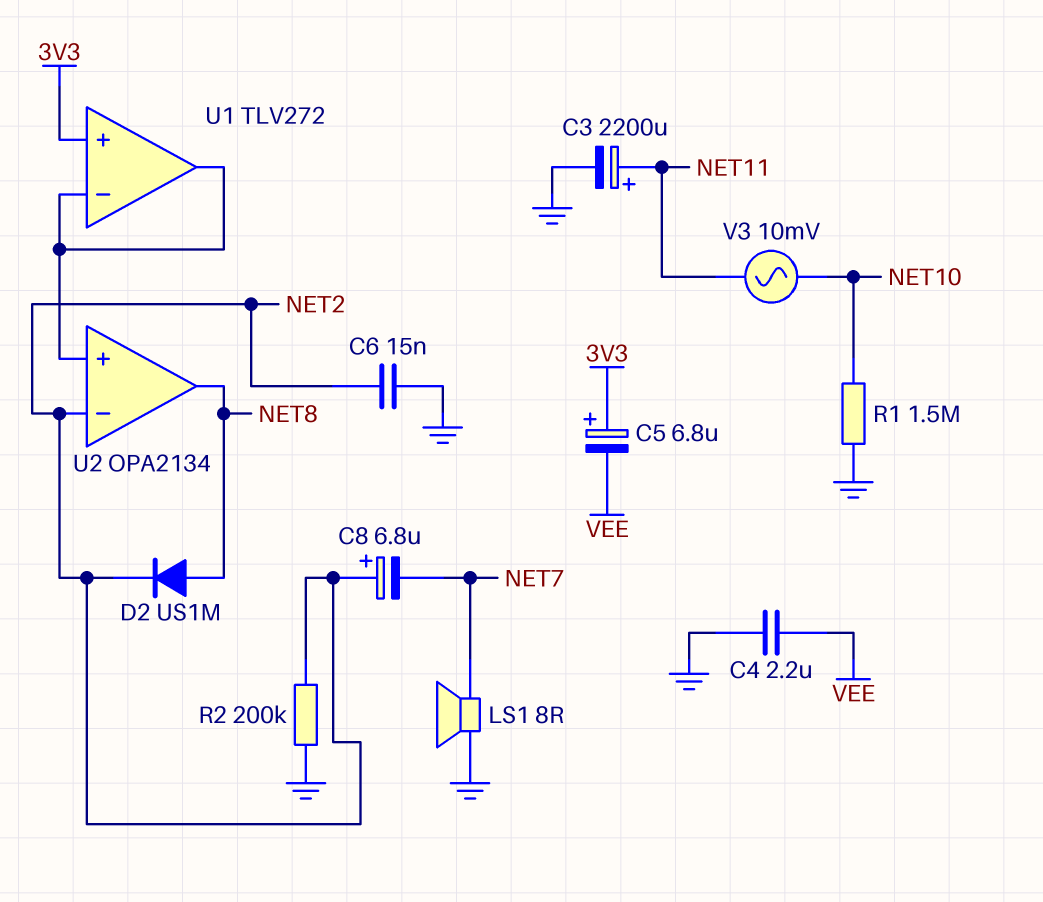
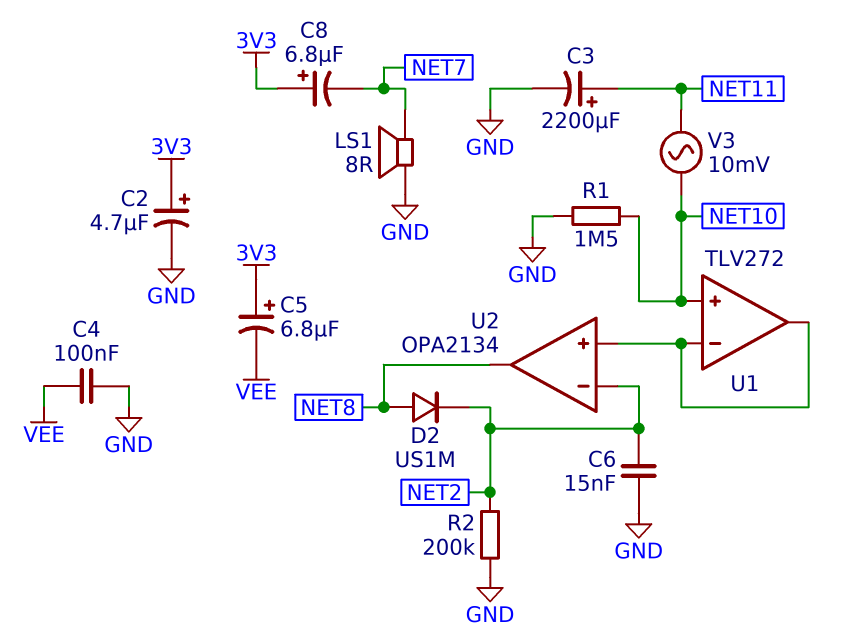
C2: none -> 4.7uF (plus 3V3, minus GND)
C4: 2.2uF (GND, VEE) -> 100nF (GND, VEE)
C8: 6.8uF (plus NET2, minus NET7) -> 6.8uF (plus 3V3, minus NET7)
U1 pin in+: 3V3 -> NET10

